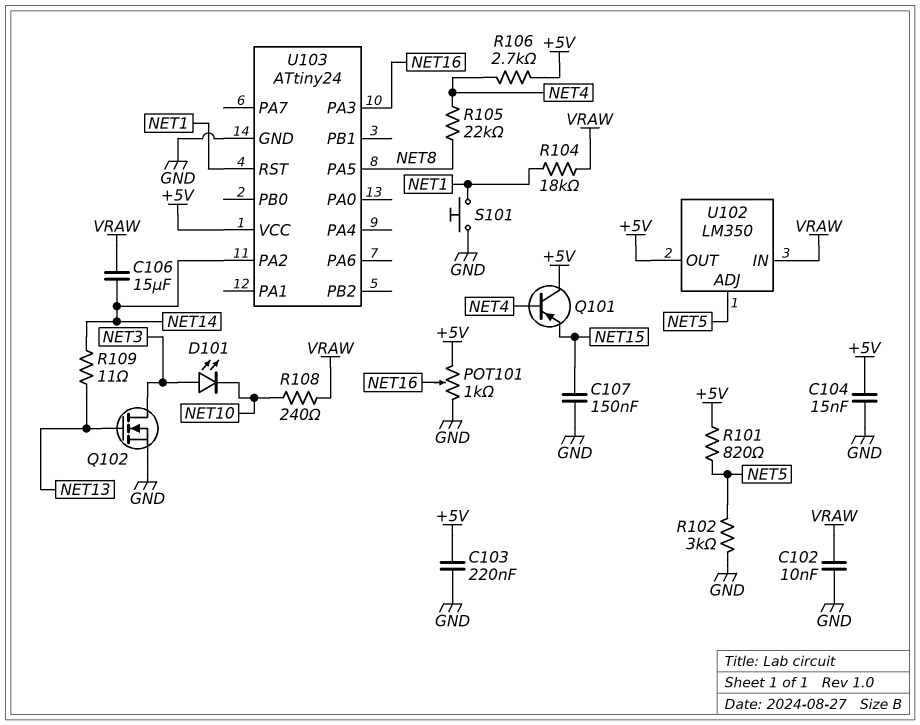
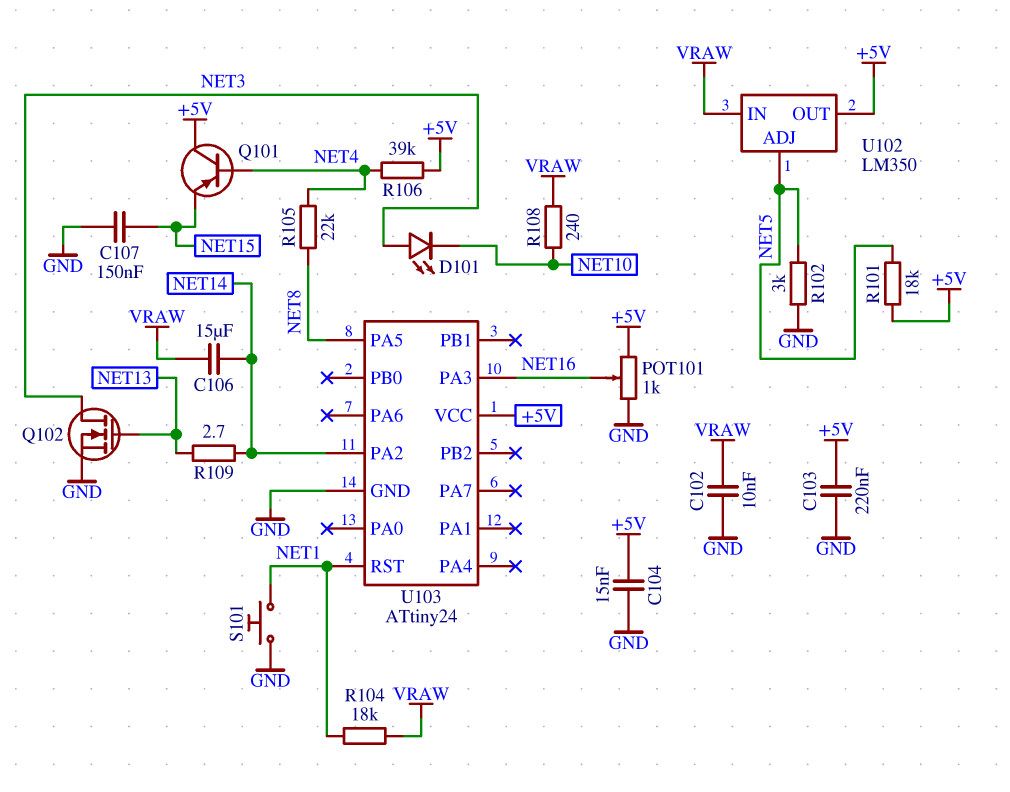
R101: 820 (+5V, NET5) -> 18k (+5V, NET5)
R106: 2.7k (+5V, NET4) -> 39k (+5V, NET4)
R109: 11 (NET13, NET14) -> 2.7 (NET13, NET14)

